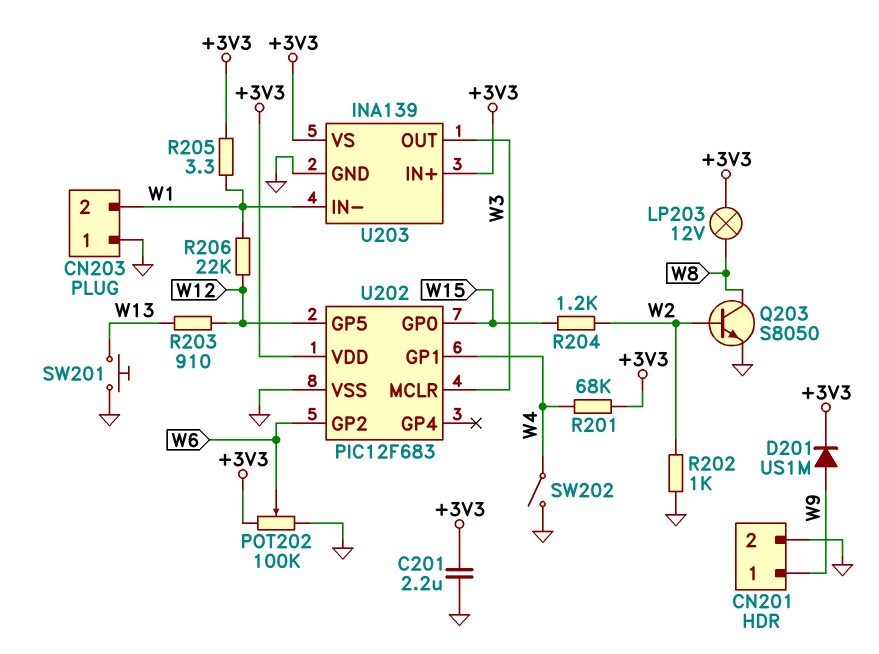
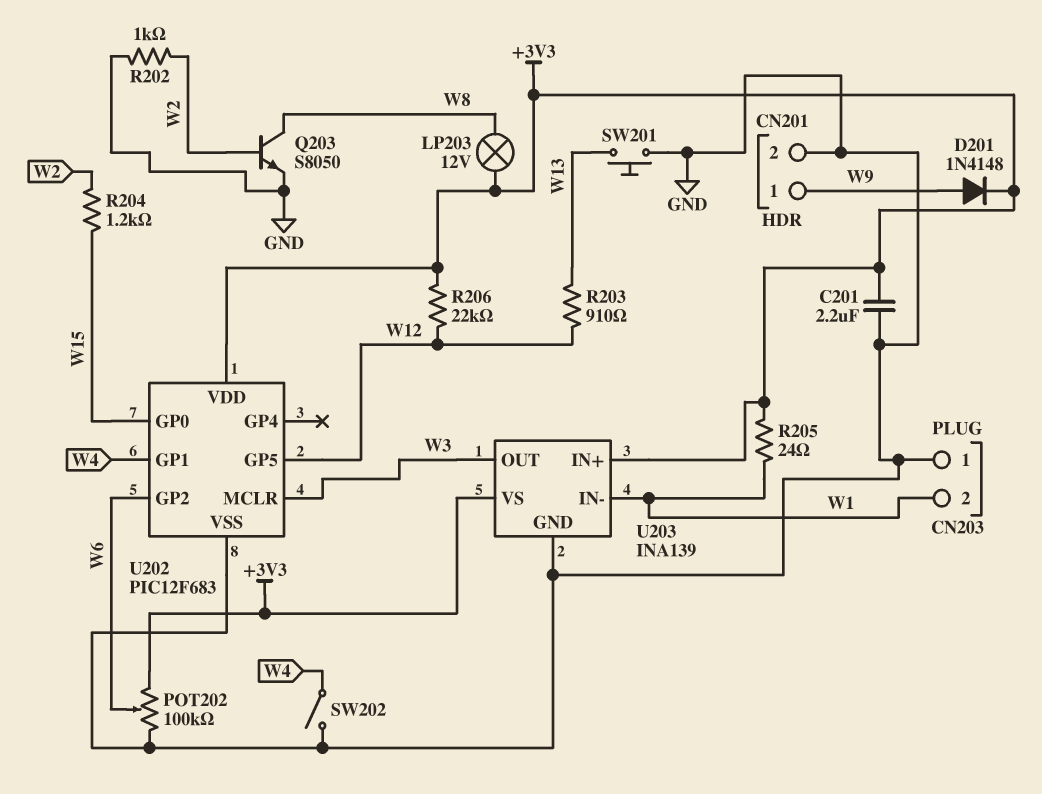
D201: diode US1M (A W9, K +3V3) -> diode 1N4148 (A W9, K +3V3)
R201: 68k (+3V3, W4) -> none
R205: 3.3 (+3V3, W1) -> 24 (+3V3, W1)
R206: 22k (W1, W12) -> 22k (+3V3, W12)

